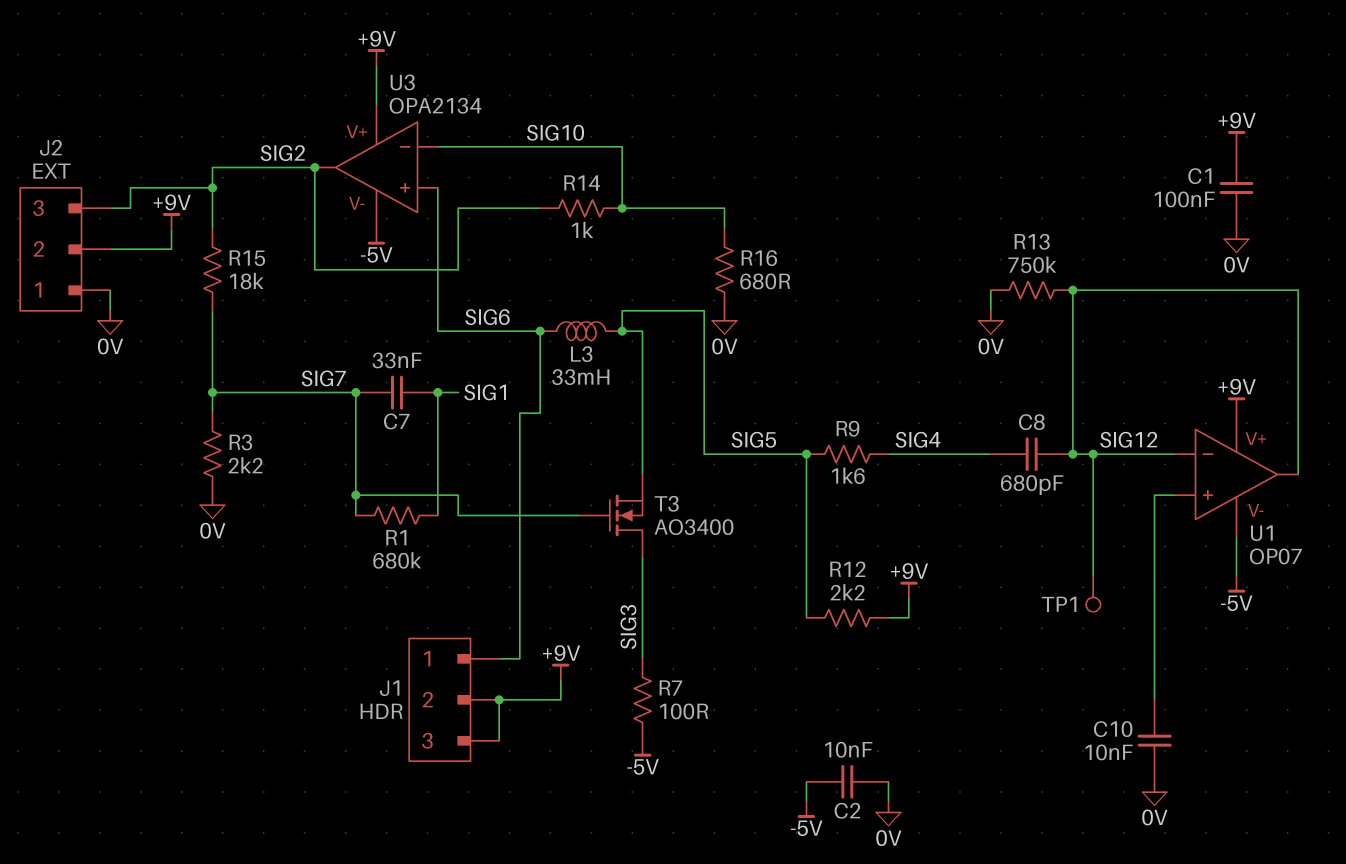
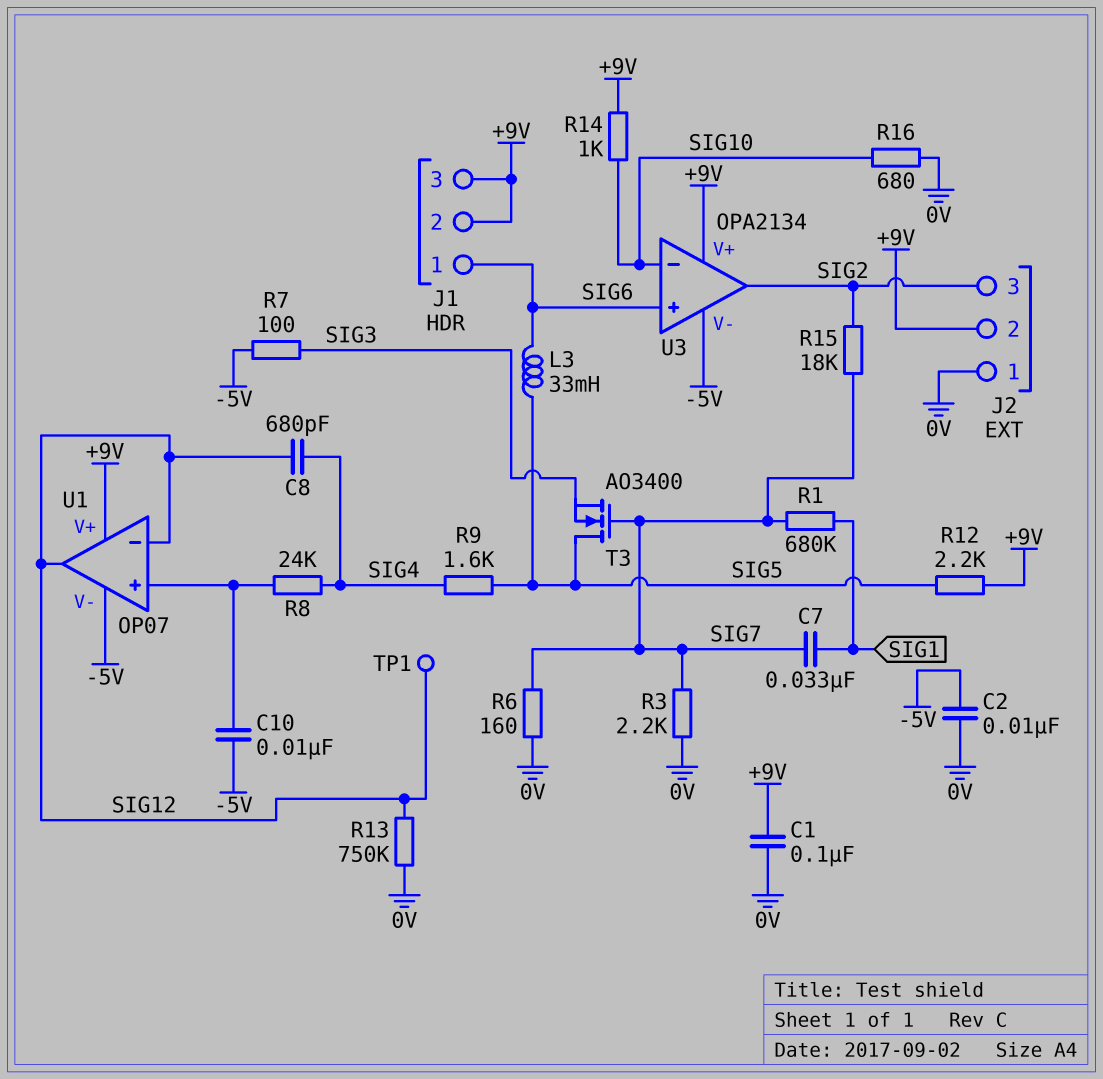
C10: 10nF (0V, U1/in+) -> 10nF (-5V, U1/in+)
R6: none -> 160 (0V, SIG7)
R8: none -> 24k (SIG4, U1/in+)
R14: 1k (SIG2, SIG10) -> 1k (+9V, SIG10)
T3: NMOS AO3400 (G SIG7, D SIG3, S SIG5) -> NMOS AO3400 (G SIG7, D SIG5, S SIG3)

